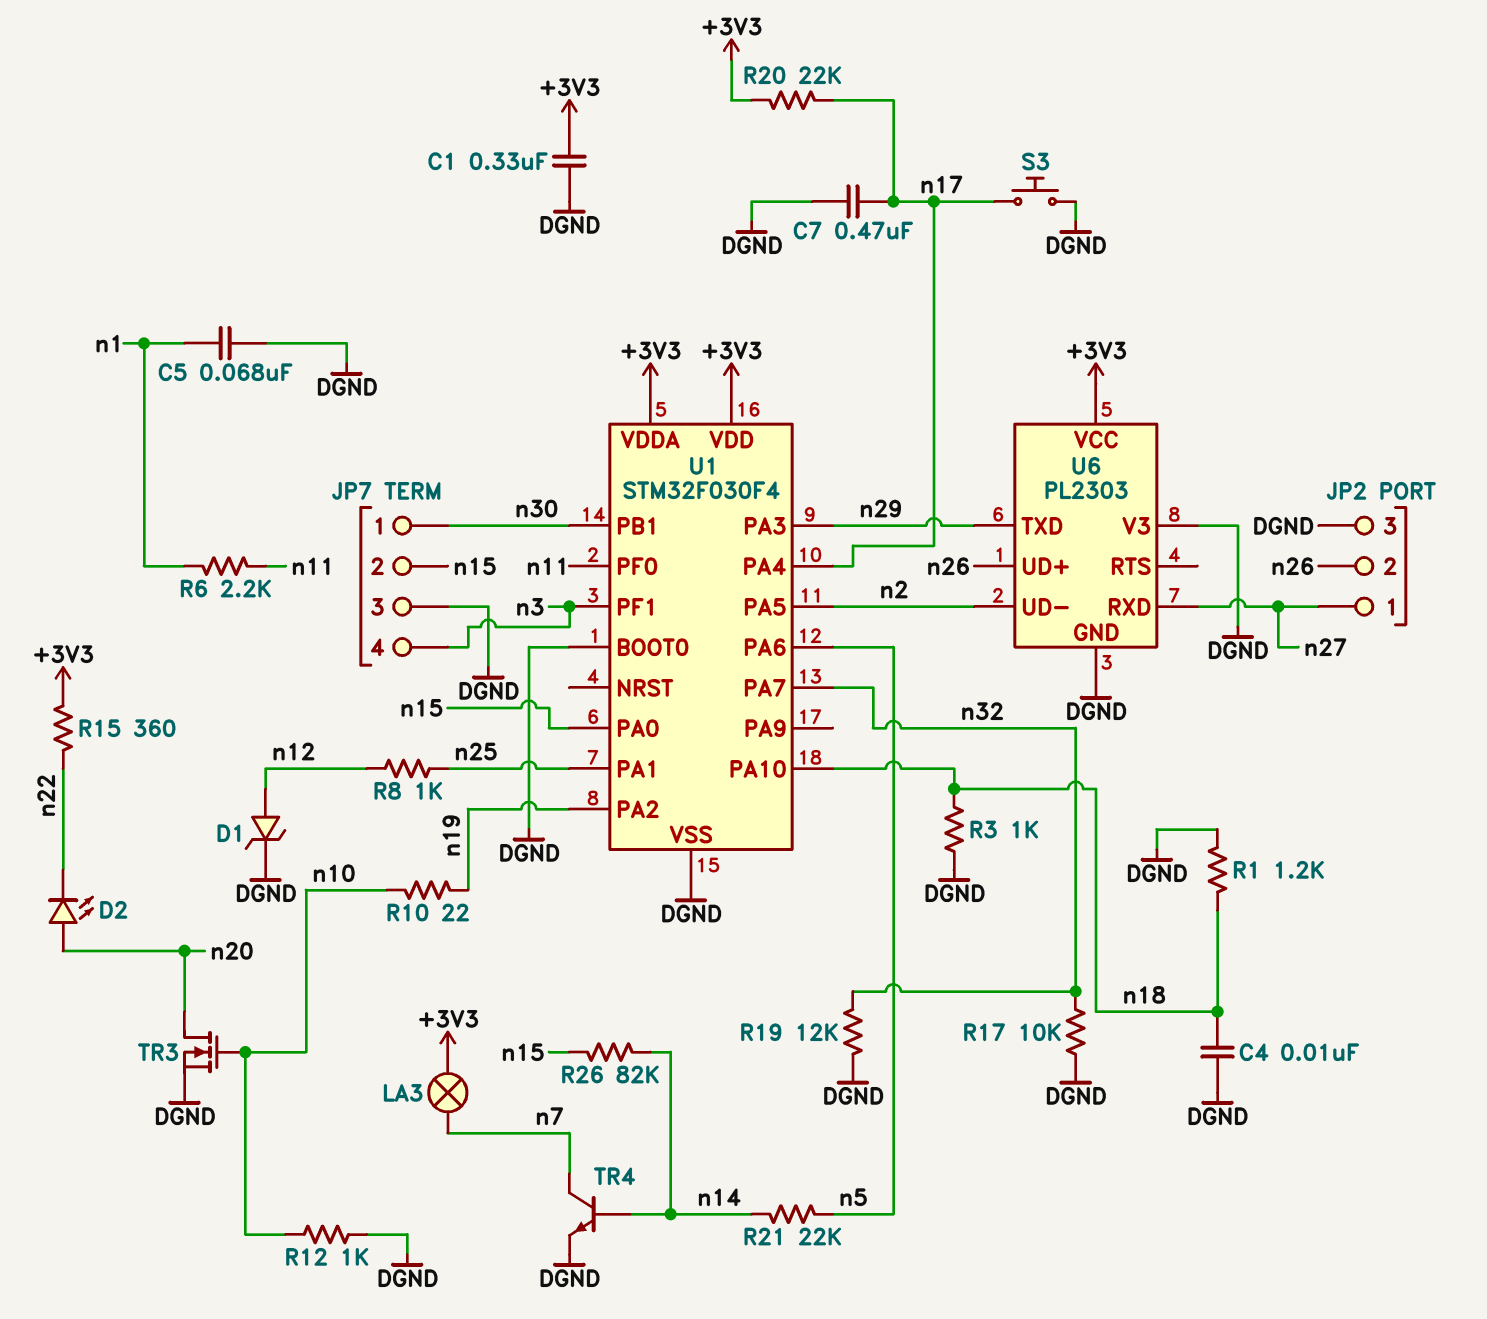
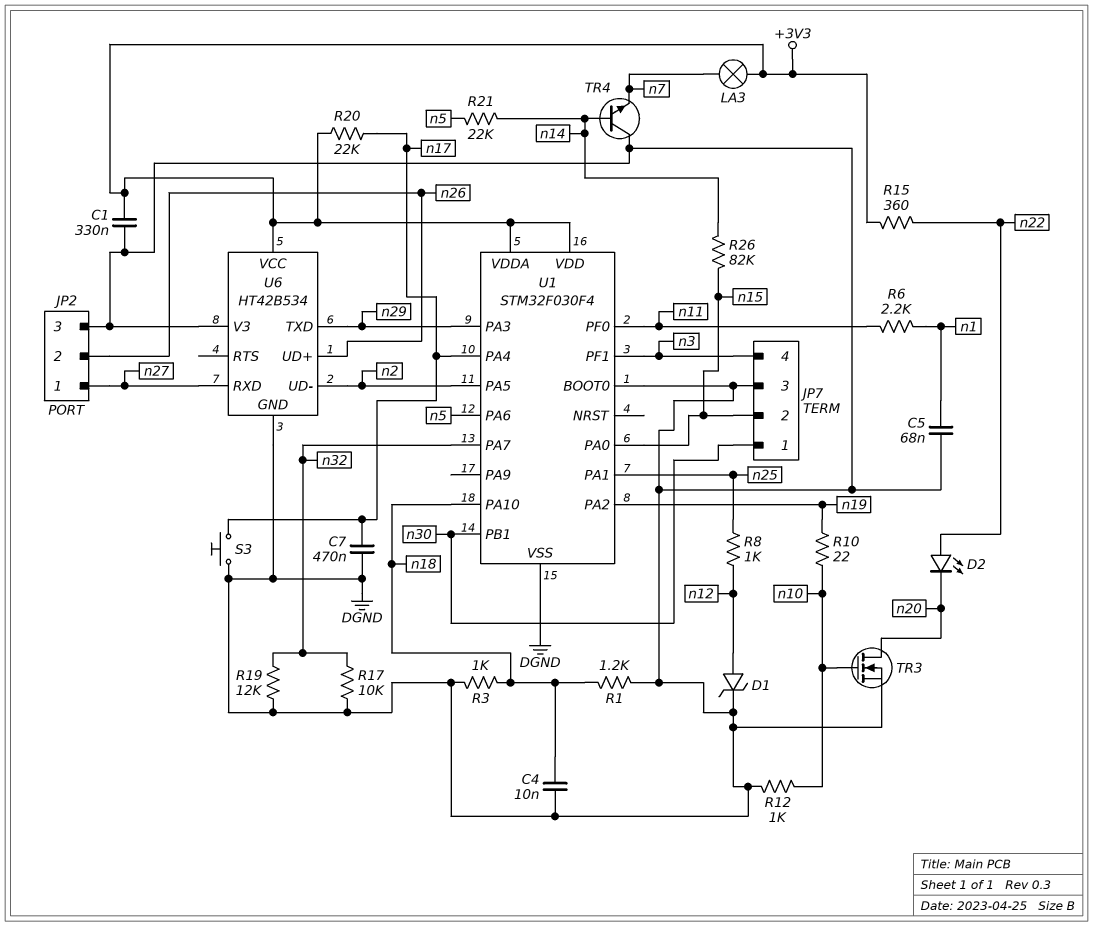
D2: LED (A n20, K n22) -> LED (A n22, K n20)
TR4: NPN (B n14, C n7, E DGND) -> NPN (B n14, C DGND, E n7)
U6: PL2303 -> HT42B534

